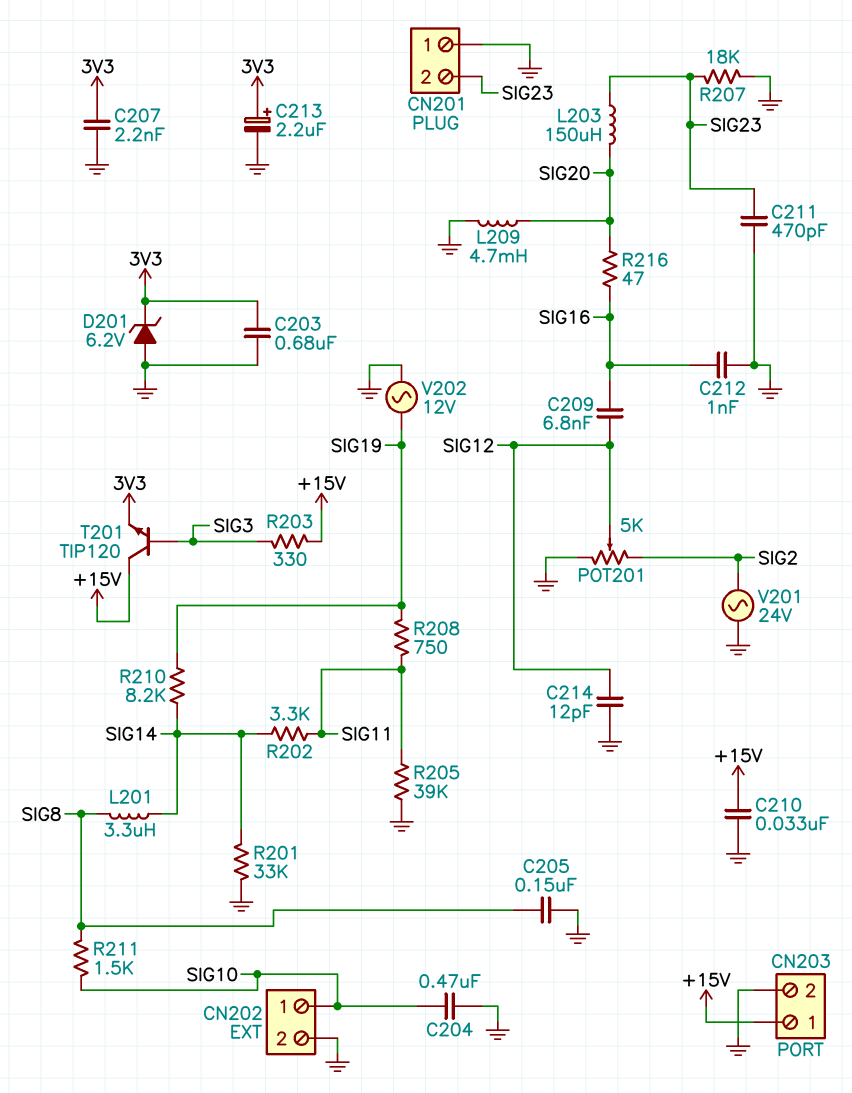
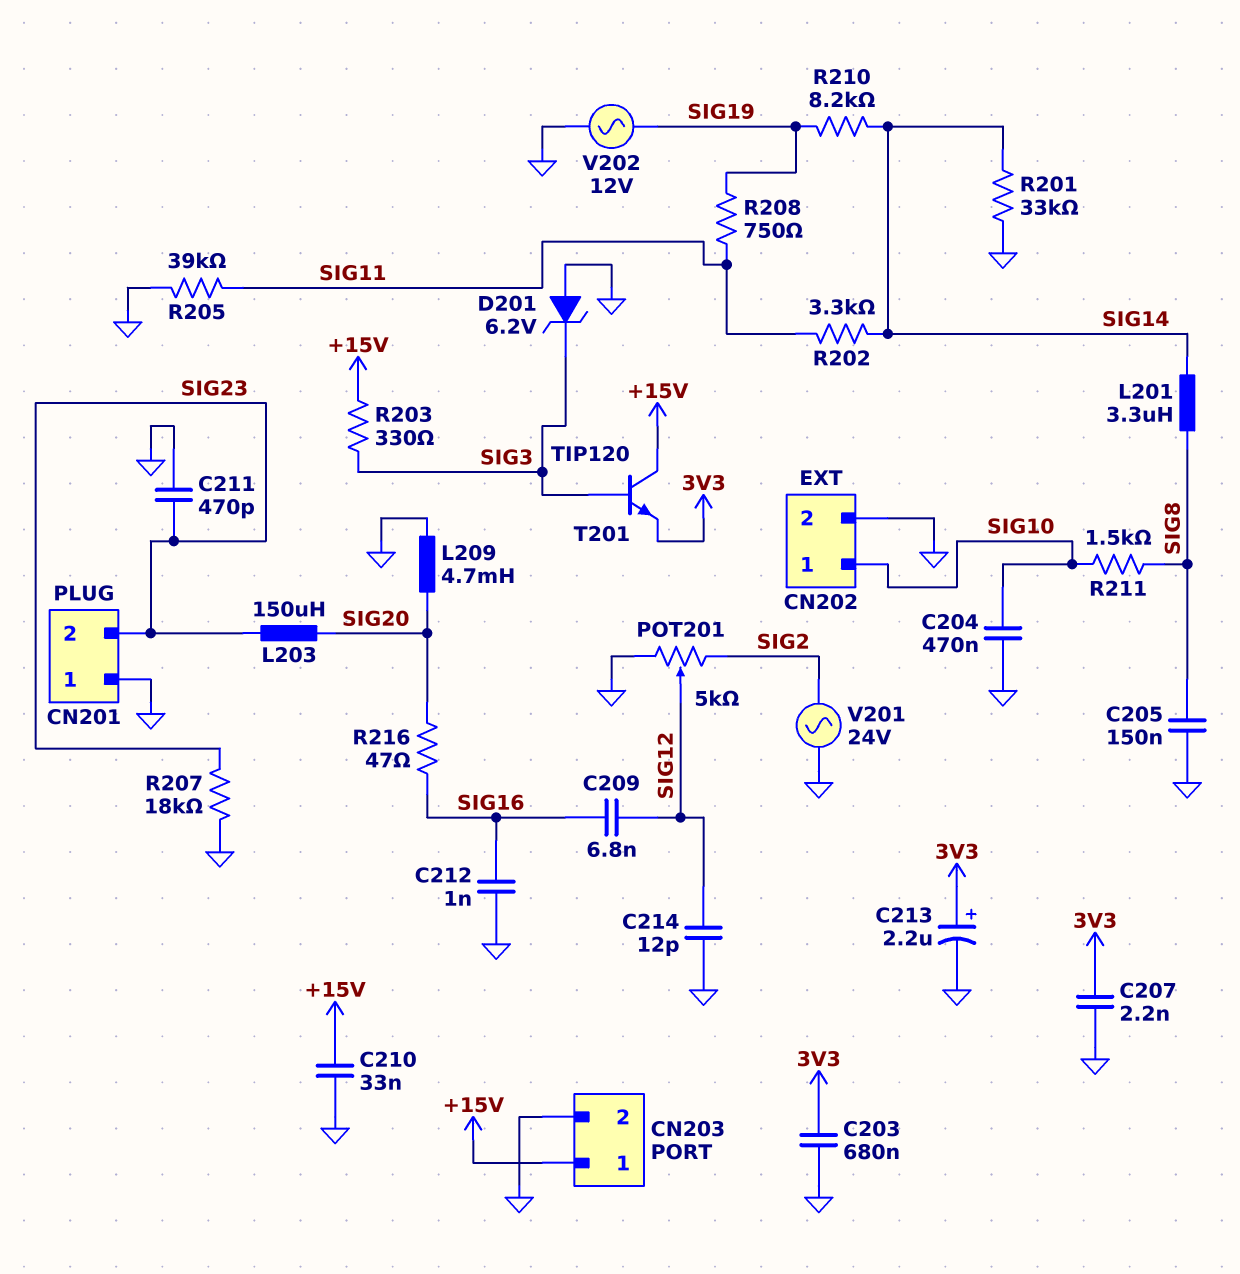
D201: zener 6.2V (A GND, K 3V3) -> zener 6.2V (A GND, K SIG3)

